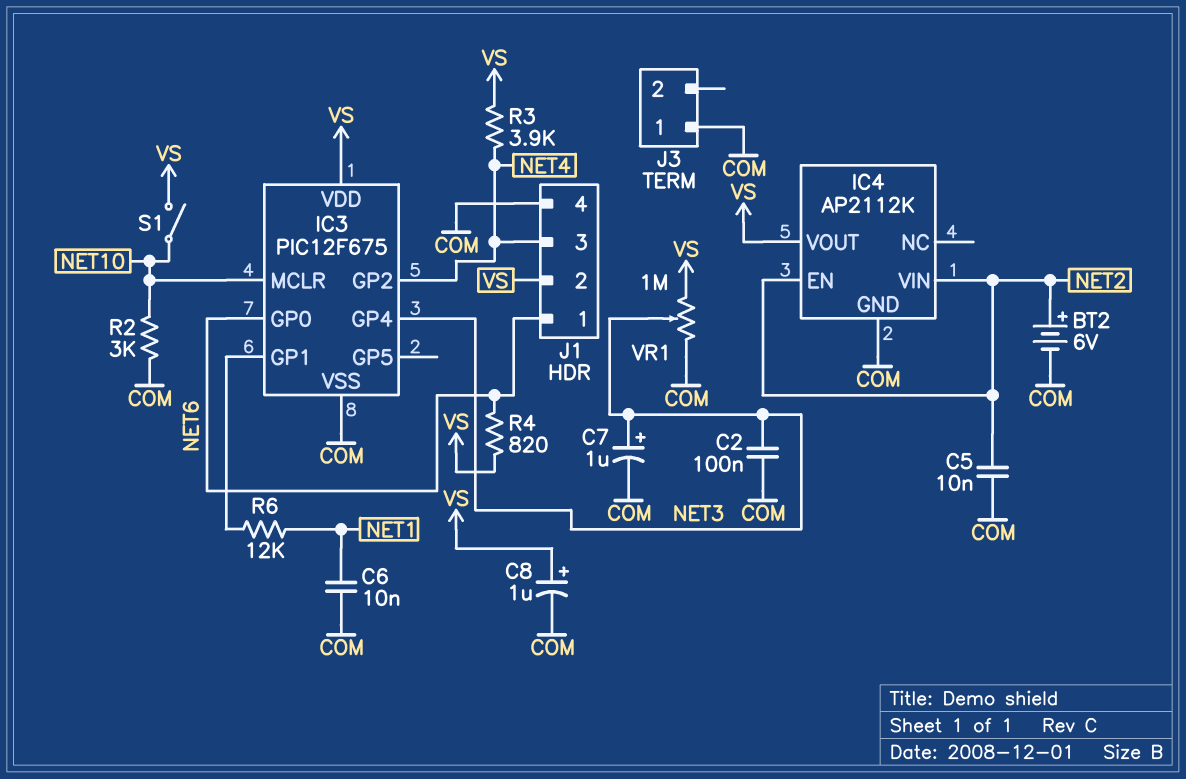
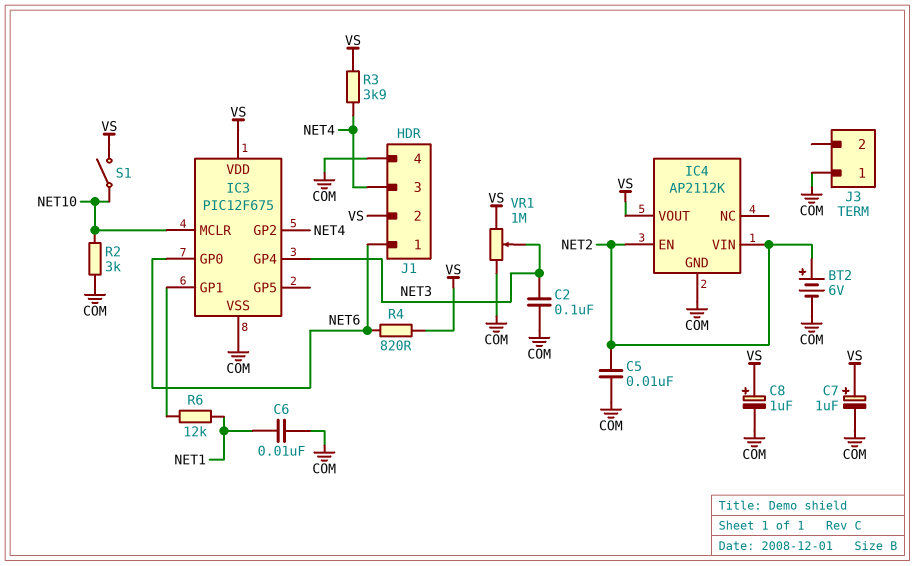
C7: 1uF (plus NET3, minus COM) -> 1uF (plus VS, minus COM)

